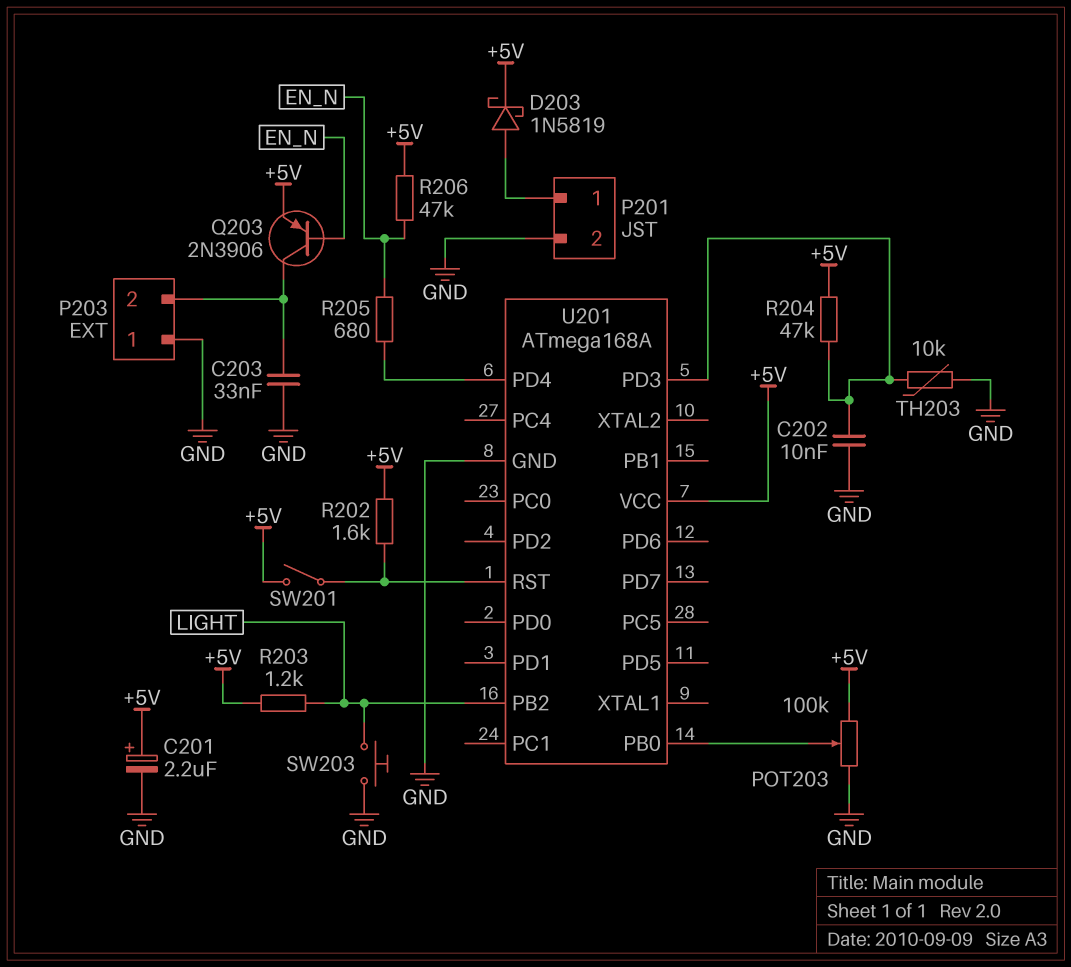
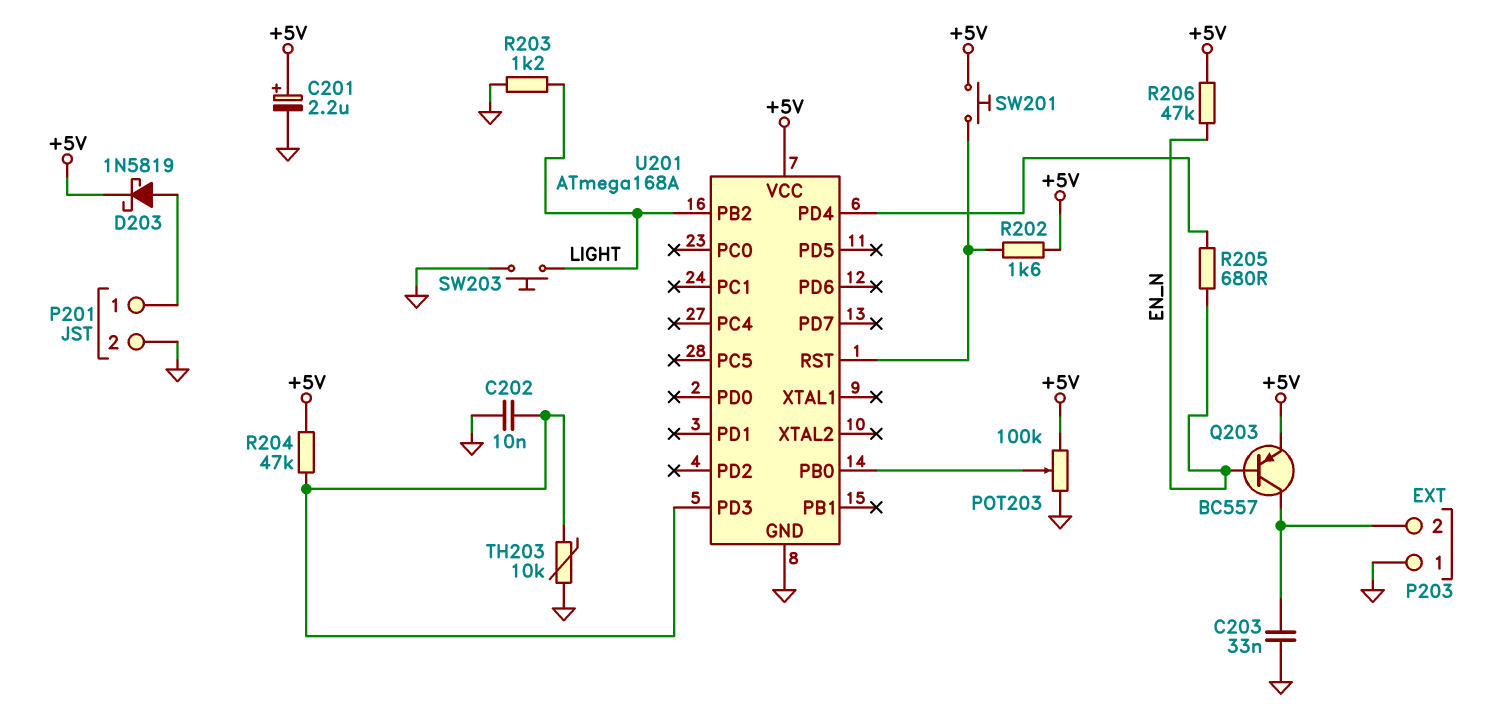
Q203: PNP 2N3906 (B EN_N, C P203/2, E +5V) -> PNP BC557 (B EN_N, C P203/2, E +5V)
R203: 1.2k (+5V, LIGHT) -> 1.2k (GND, LIGHT)
SW201: switch (+5V, U201/RST) -> button (+5V, U201/RST)

